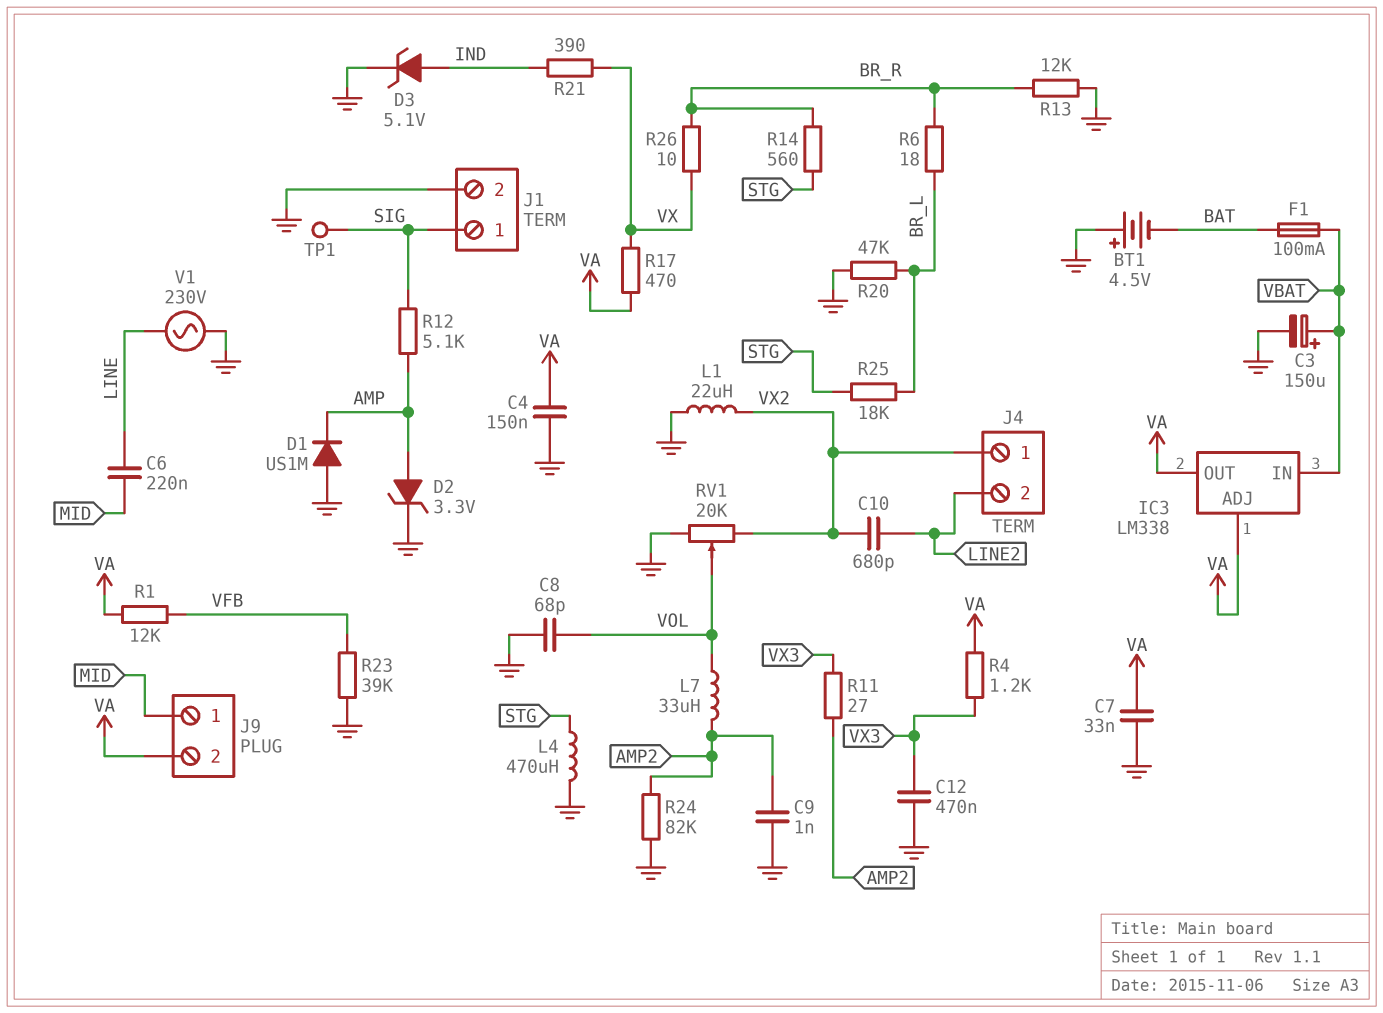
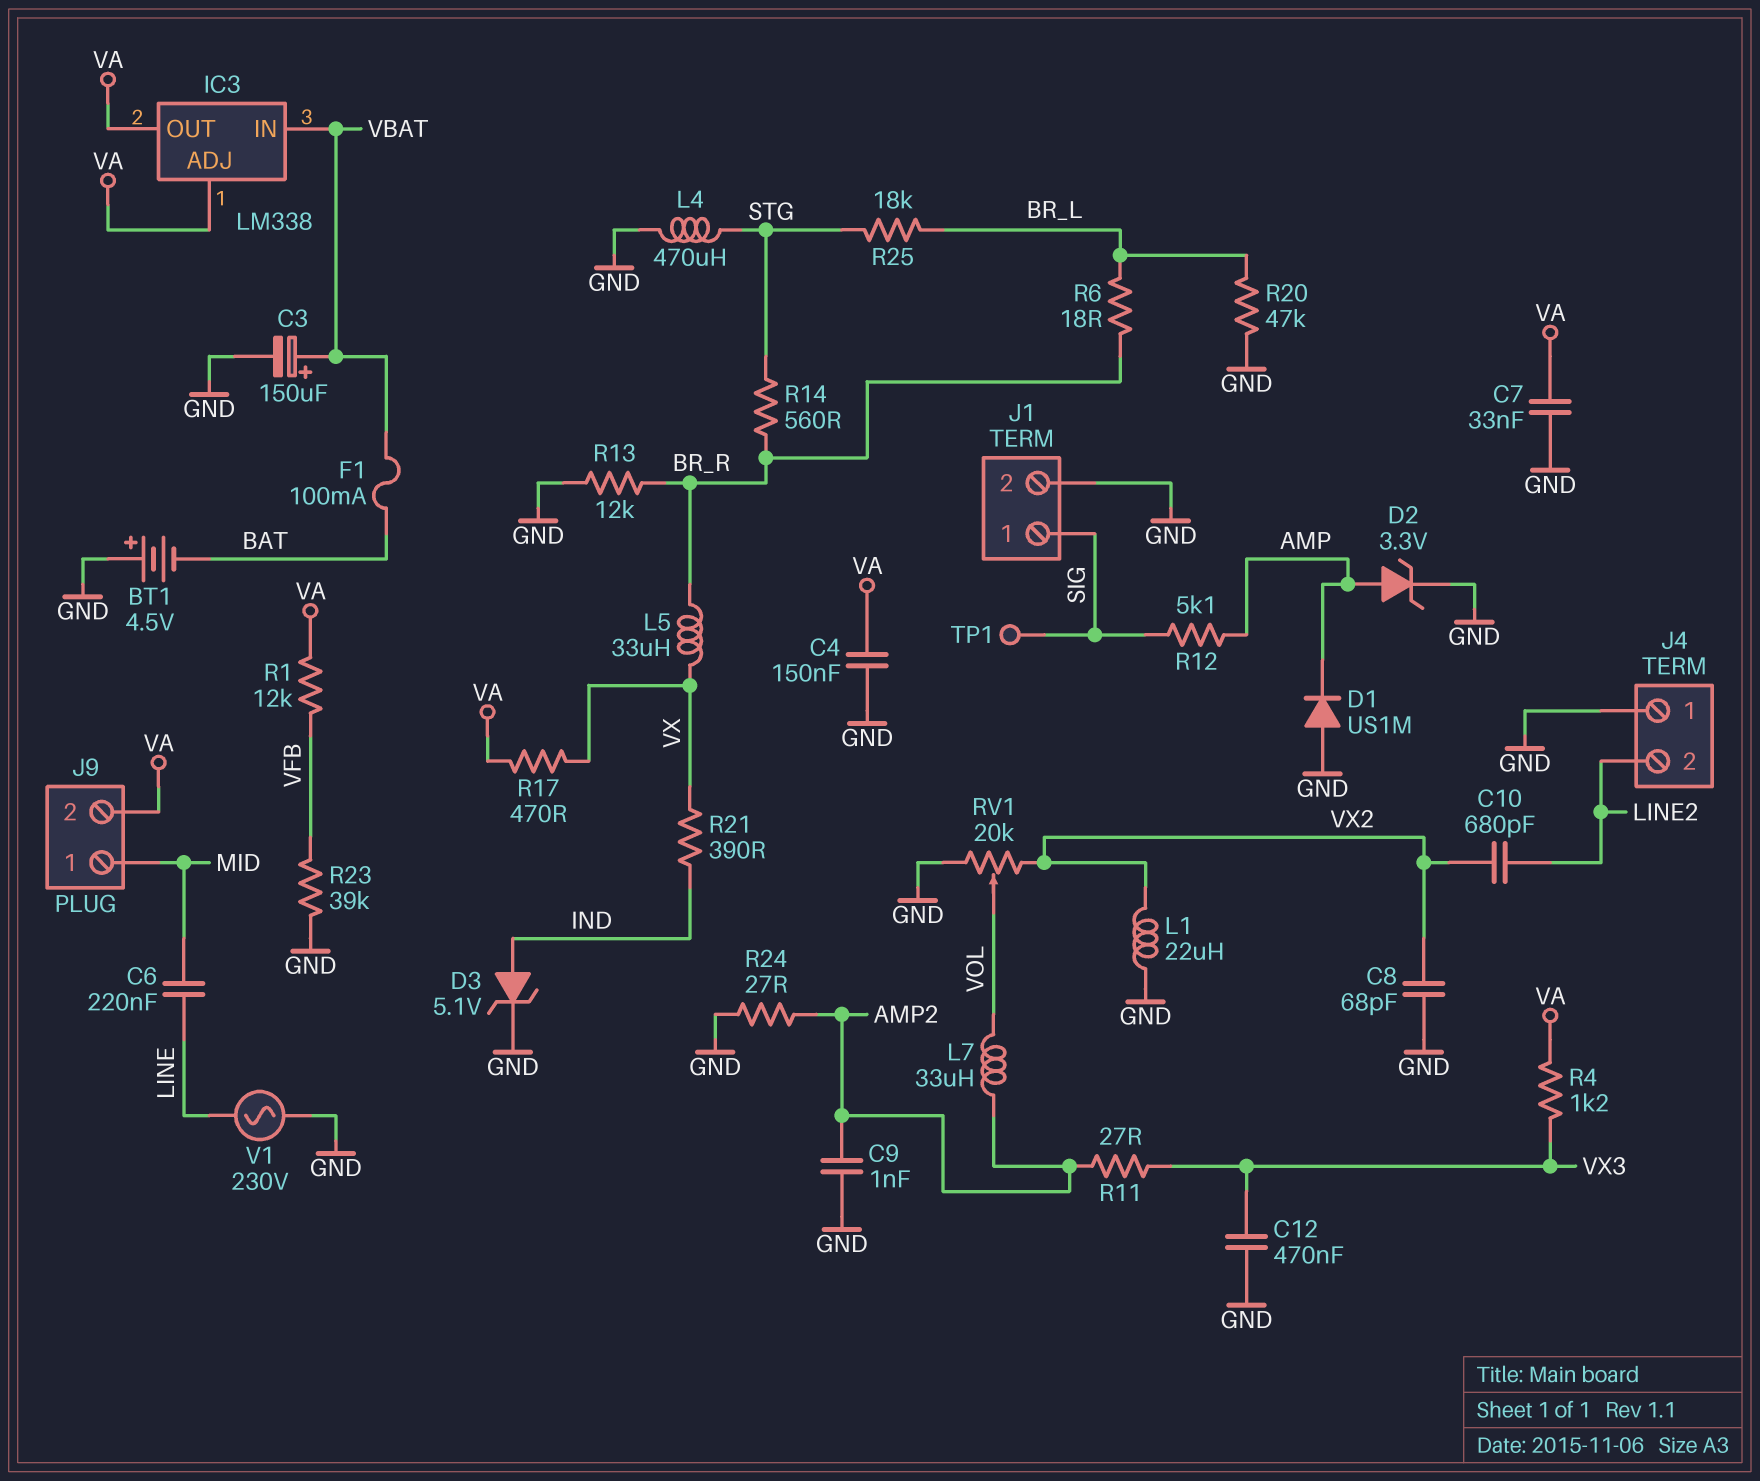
C8: 68pF (GND, VOL) -> 68pF (GND, VX2)
J4 pin 1: VX2 -> GND
L5: none -> 33uH (BR_R, VX)
R24: 82k (AMP2, GND) -> 27 (AMP2, GND)
R26: 10 (BR_R, VX) -> none

